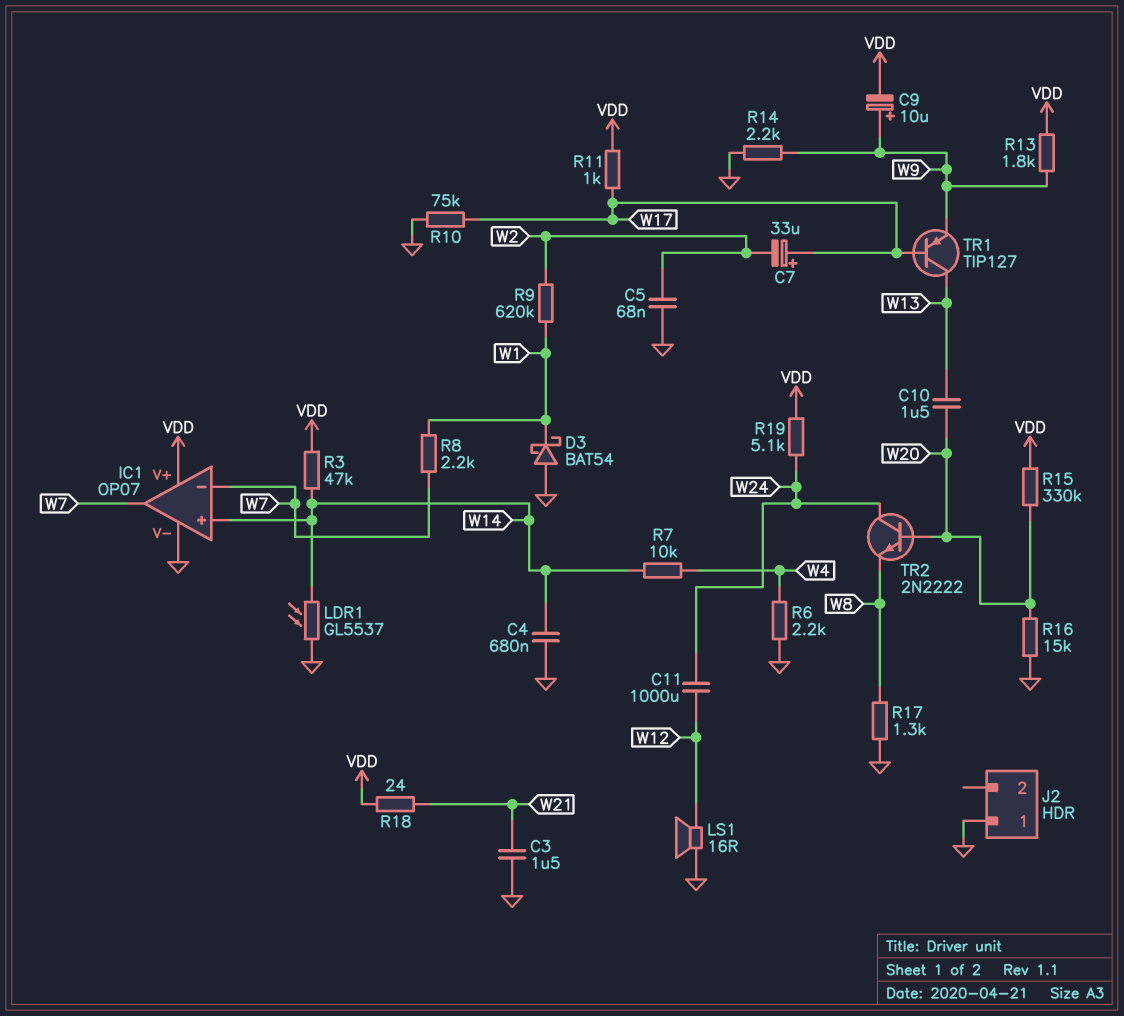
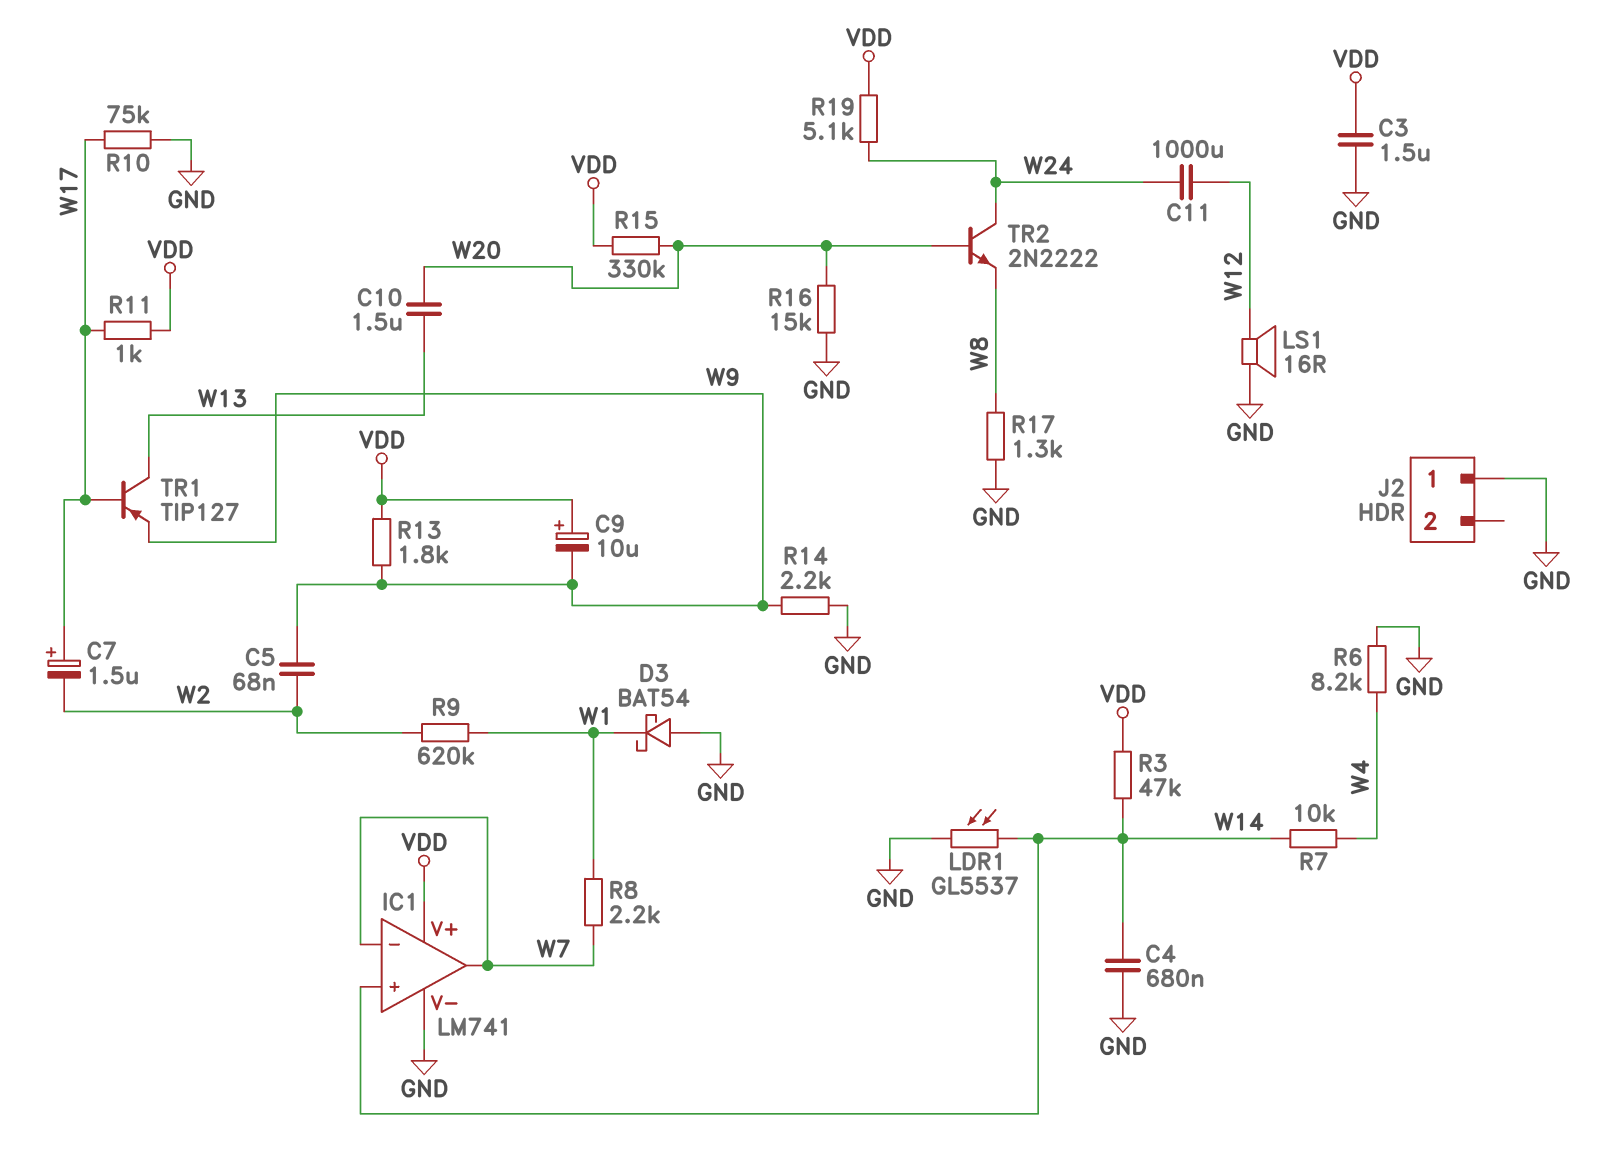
C3: 1.5uF (GND, W21) -> 1.5uF (GND, VDD)
C5: 68nF (GND, W2) -> 68nF (W2, W9)
C7: 33uF (plus W17, minus W2) -> 1.5uF (plus W17, minus W2)
C9: 10uF (plus W9, minus VDD) -> 10uF (plus VDD, minus W9)
IC1: OP07 -> LM741
R6: 2.2k (GND, W4) -> 8.2k (GND, W4)
R18: 24 (VDD, W21) -> none

